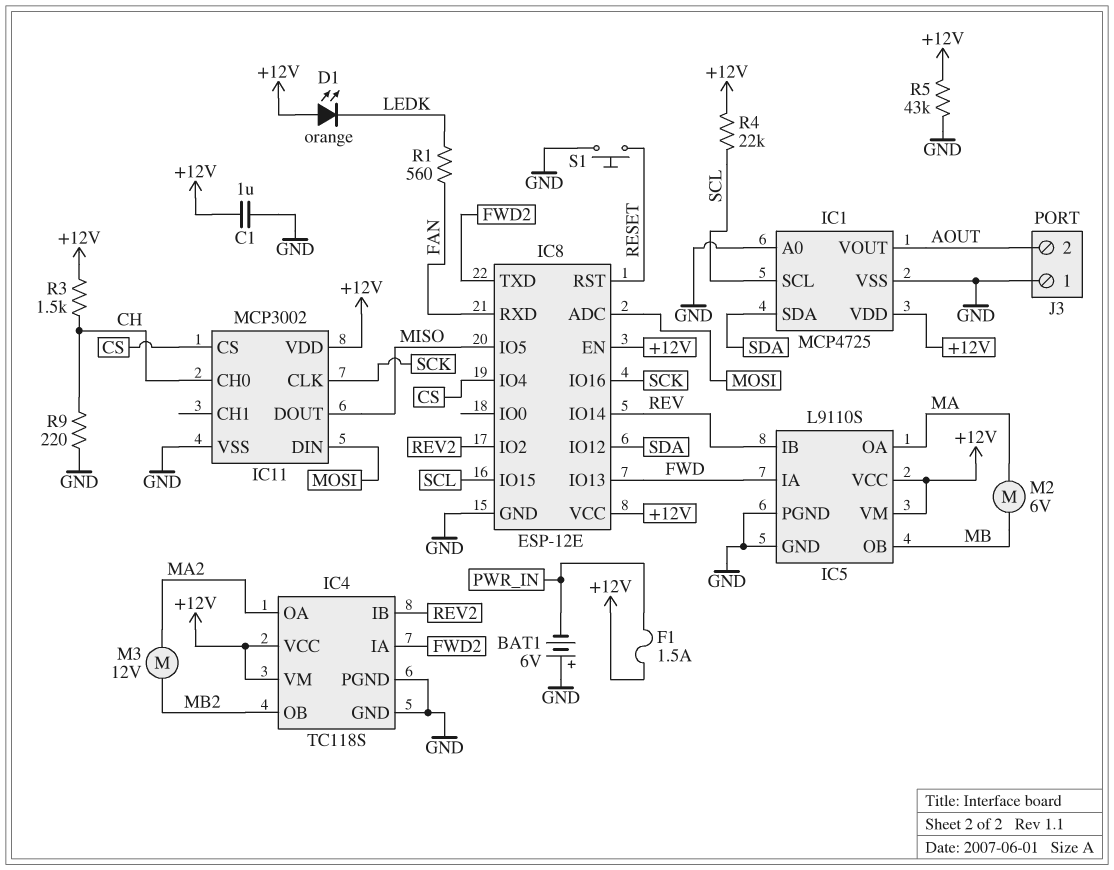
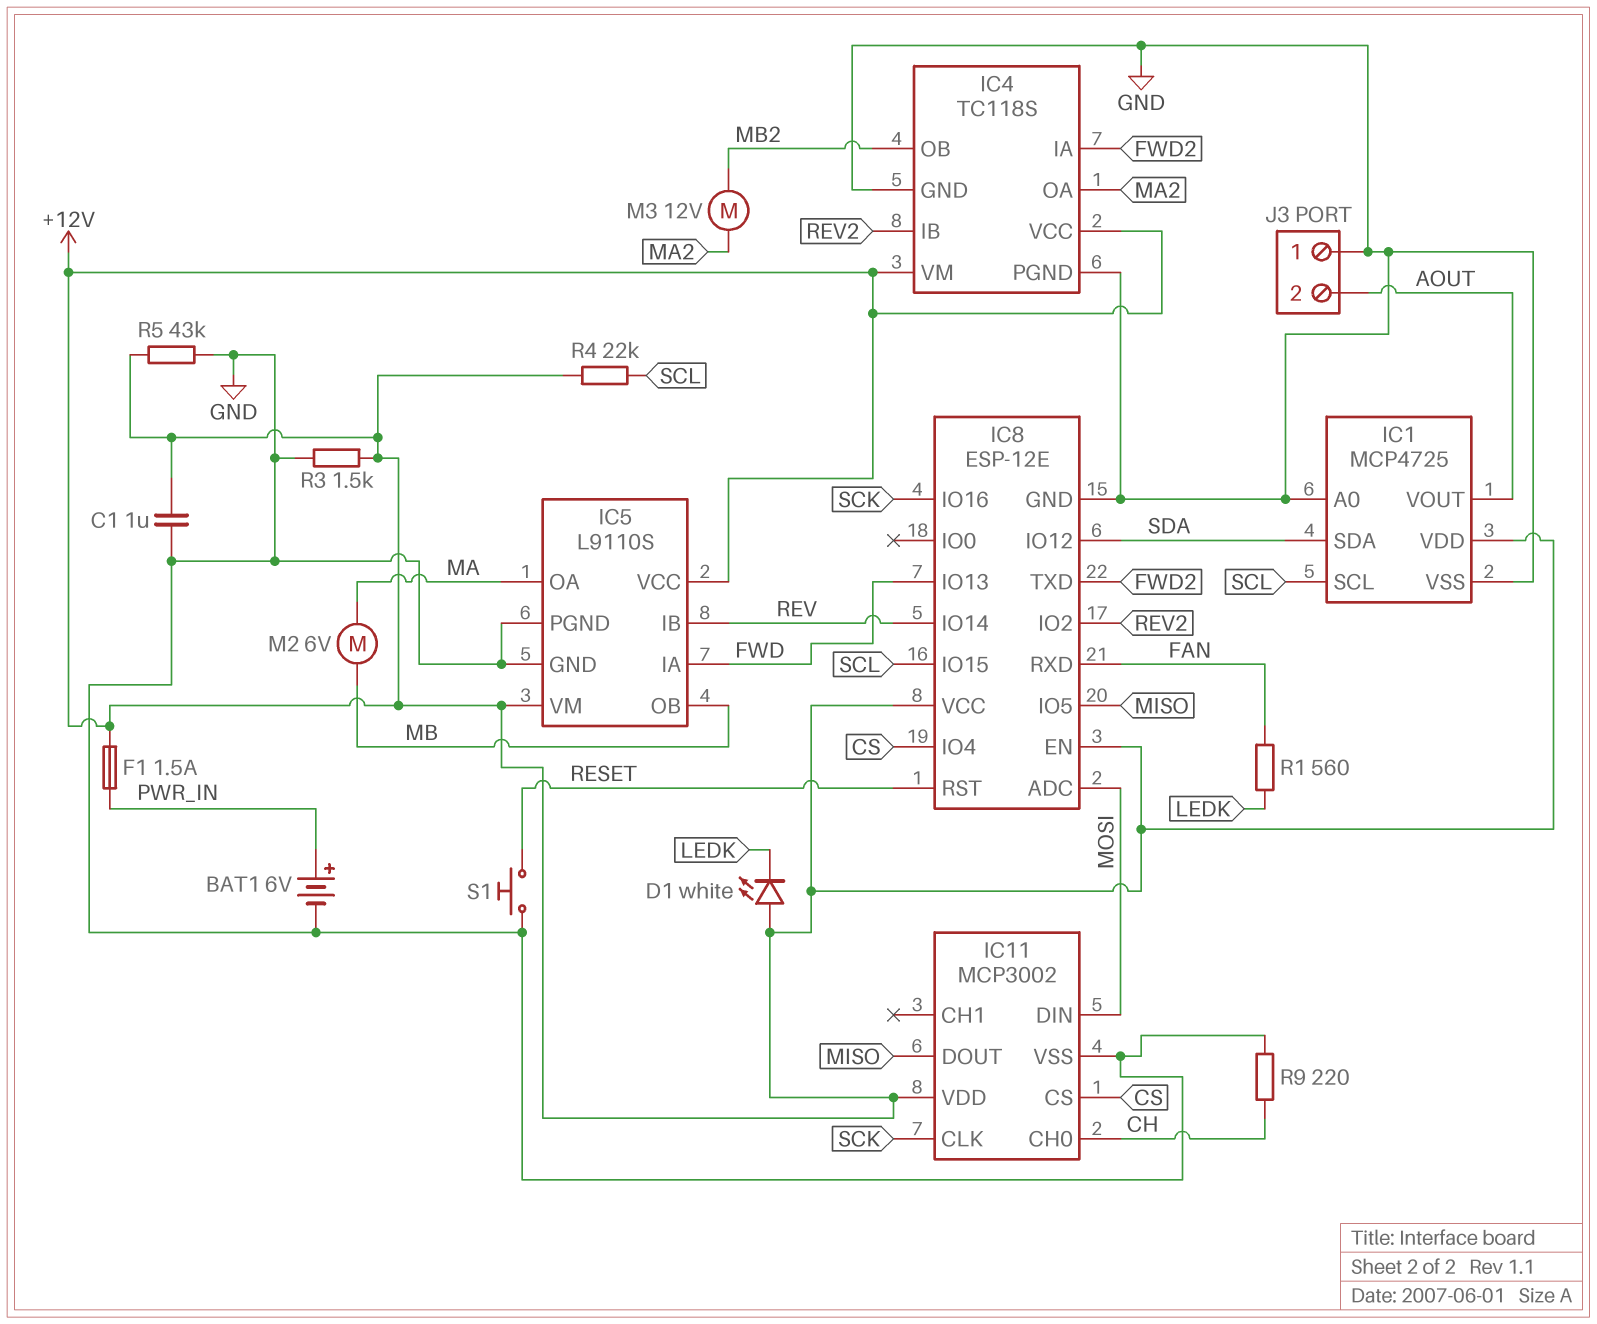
BAT1: 6V (plus GND, minus PWR_IN) -> 6V (plus PWR_IN, minus GND)
D1: LED orange (A +12V, K LEDK) -> LED white (A +12V, K LEDK)
R3: 1.5k (+12V, CH) -> 1.5k (+12V, GND)

